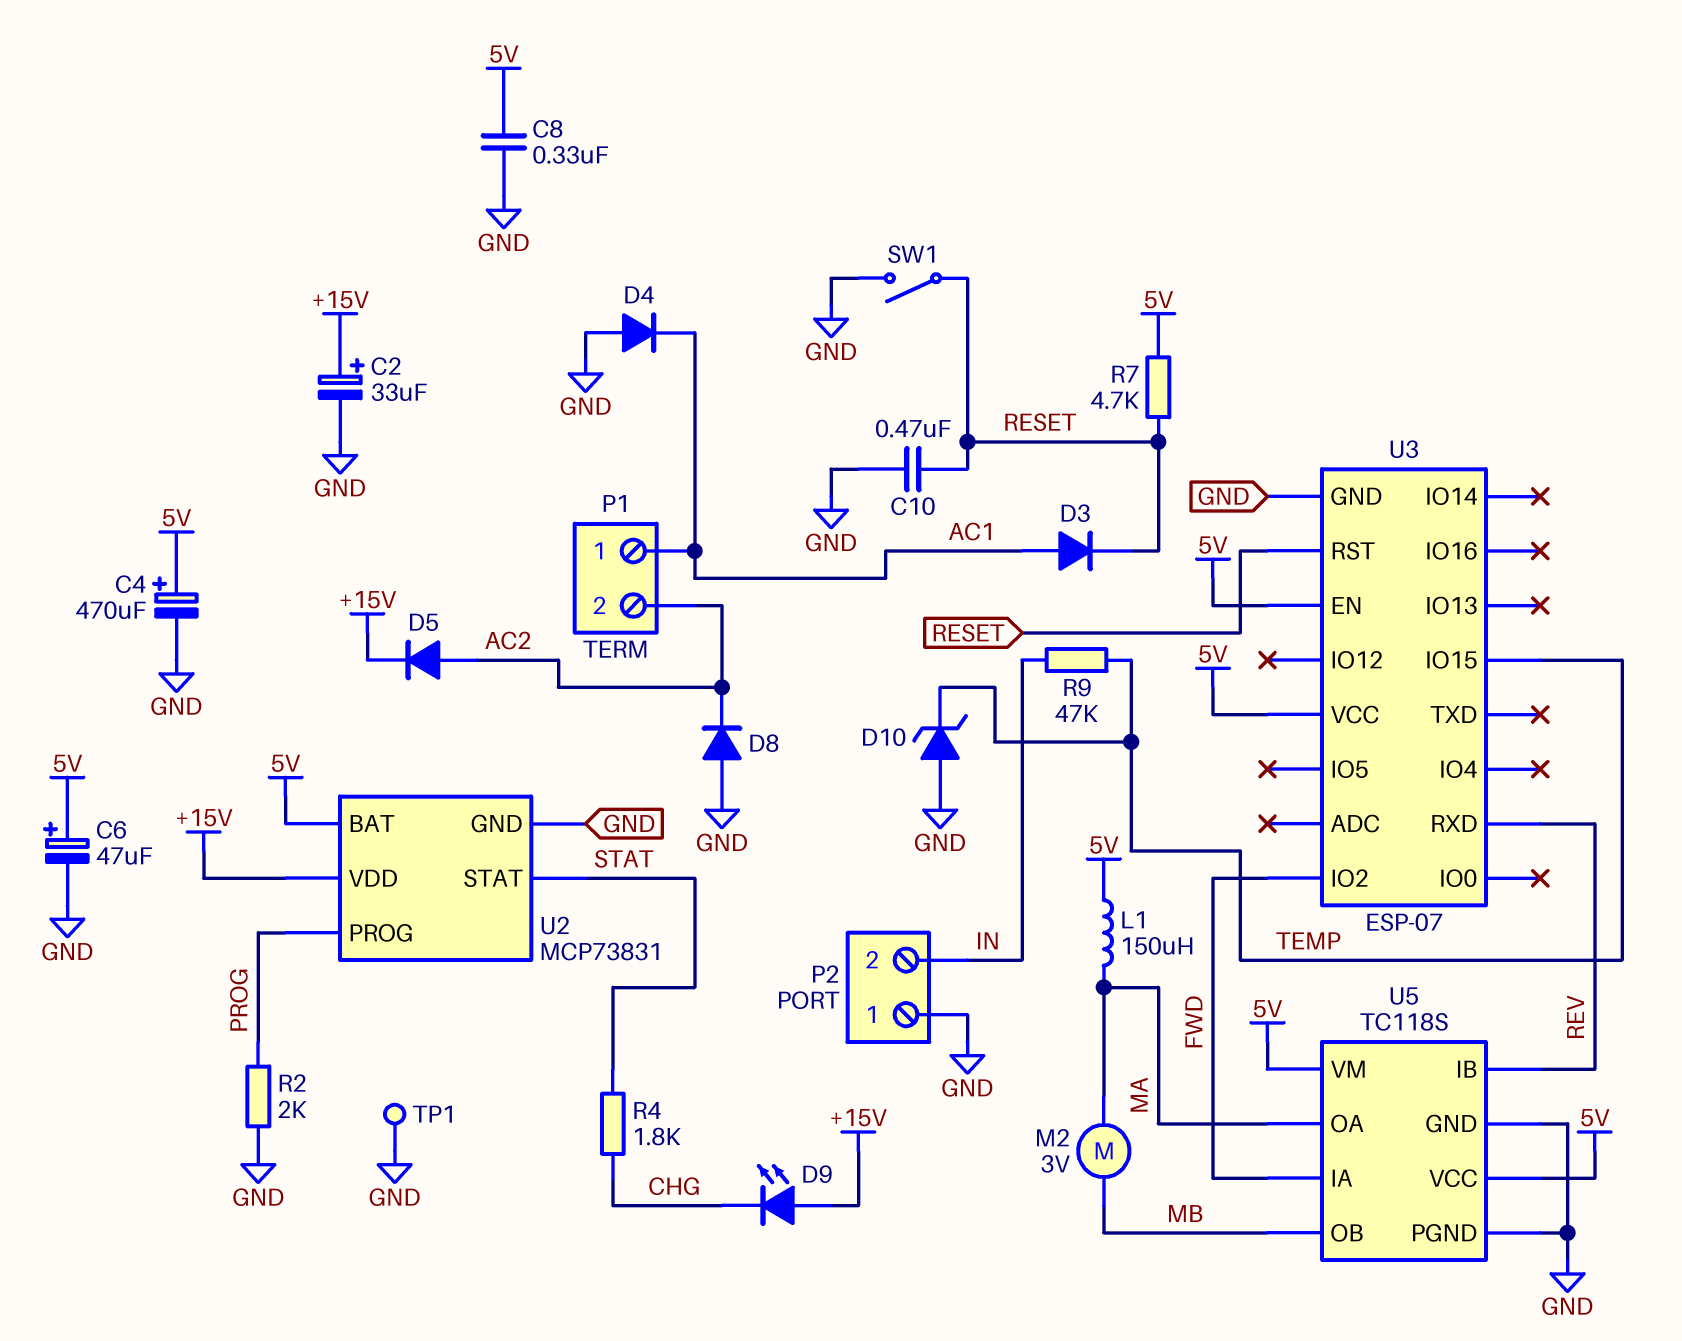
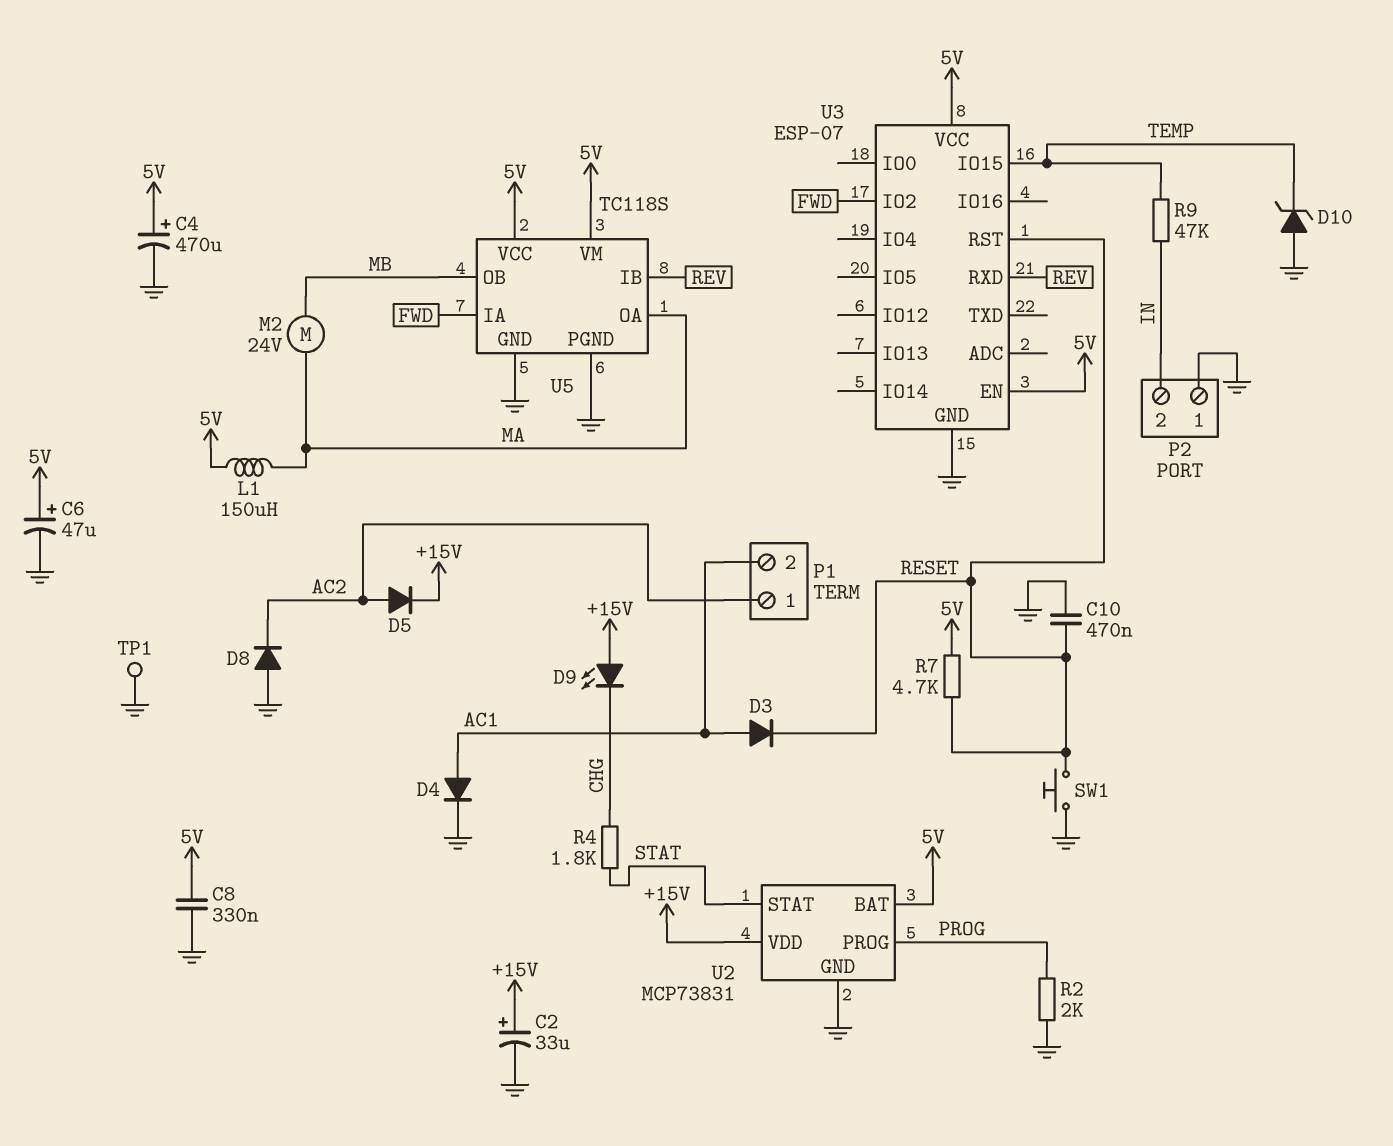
D4: diode (A GND, K AC1) -> diode (A AC1, K GND)
M2: motor 3V (MA, MB) -> motor 24V (MA, MB)
P1 pin 1: AC1 -> AC2
P1 pin 2: AC2 -> AC1
SW1: switch (GND, RESET) -> button (GND, RESET)

